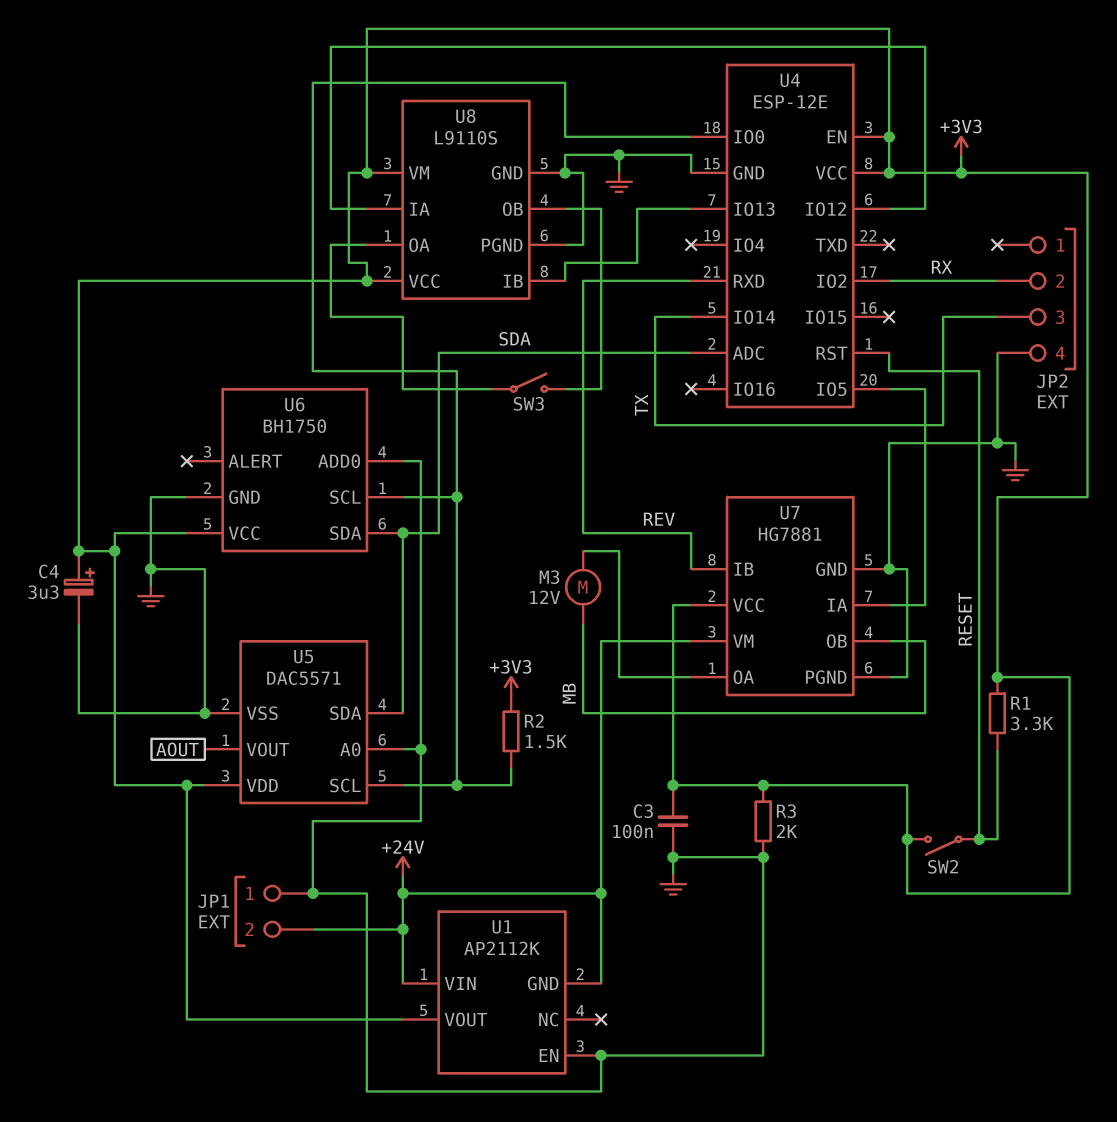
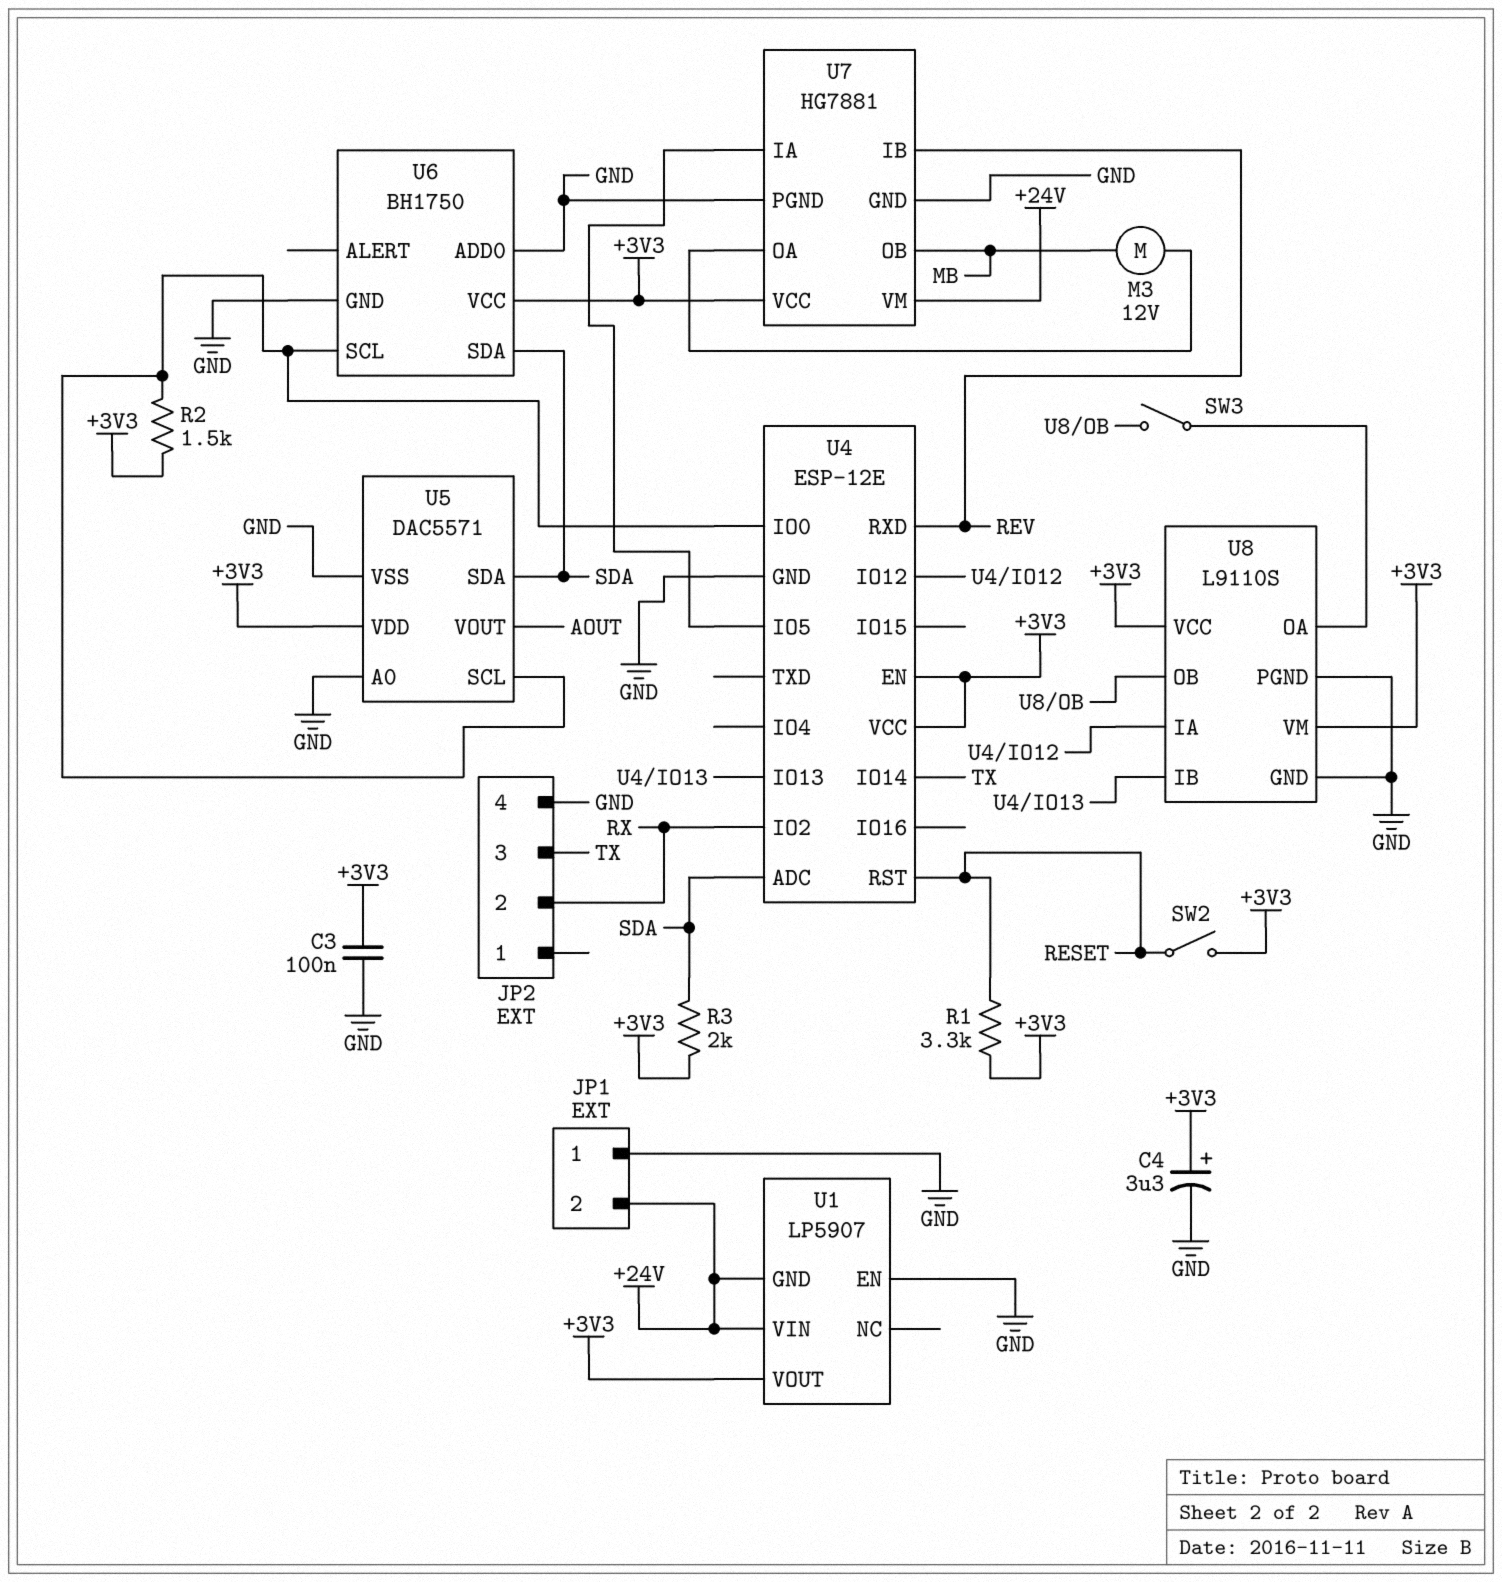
R3: 2k (+3V3, GND) -> 2k (+3V3, SDA)
U1: AP2112K -> LP5907

